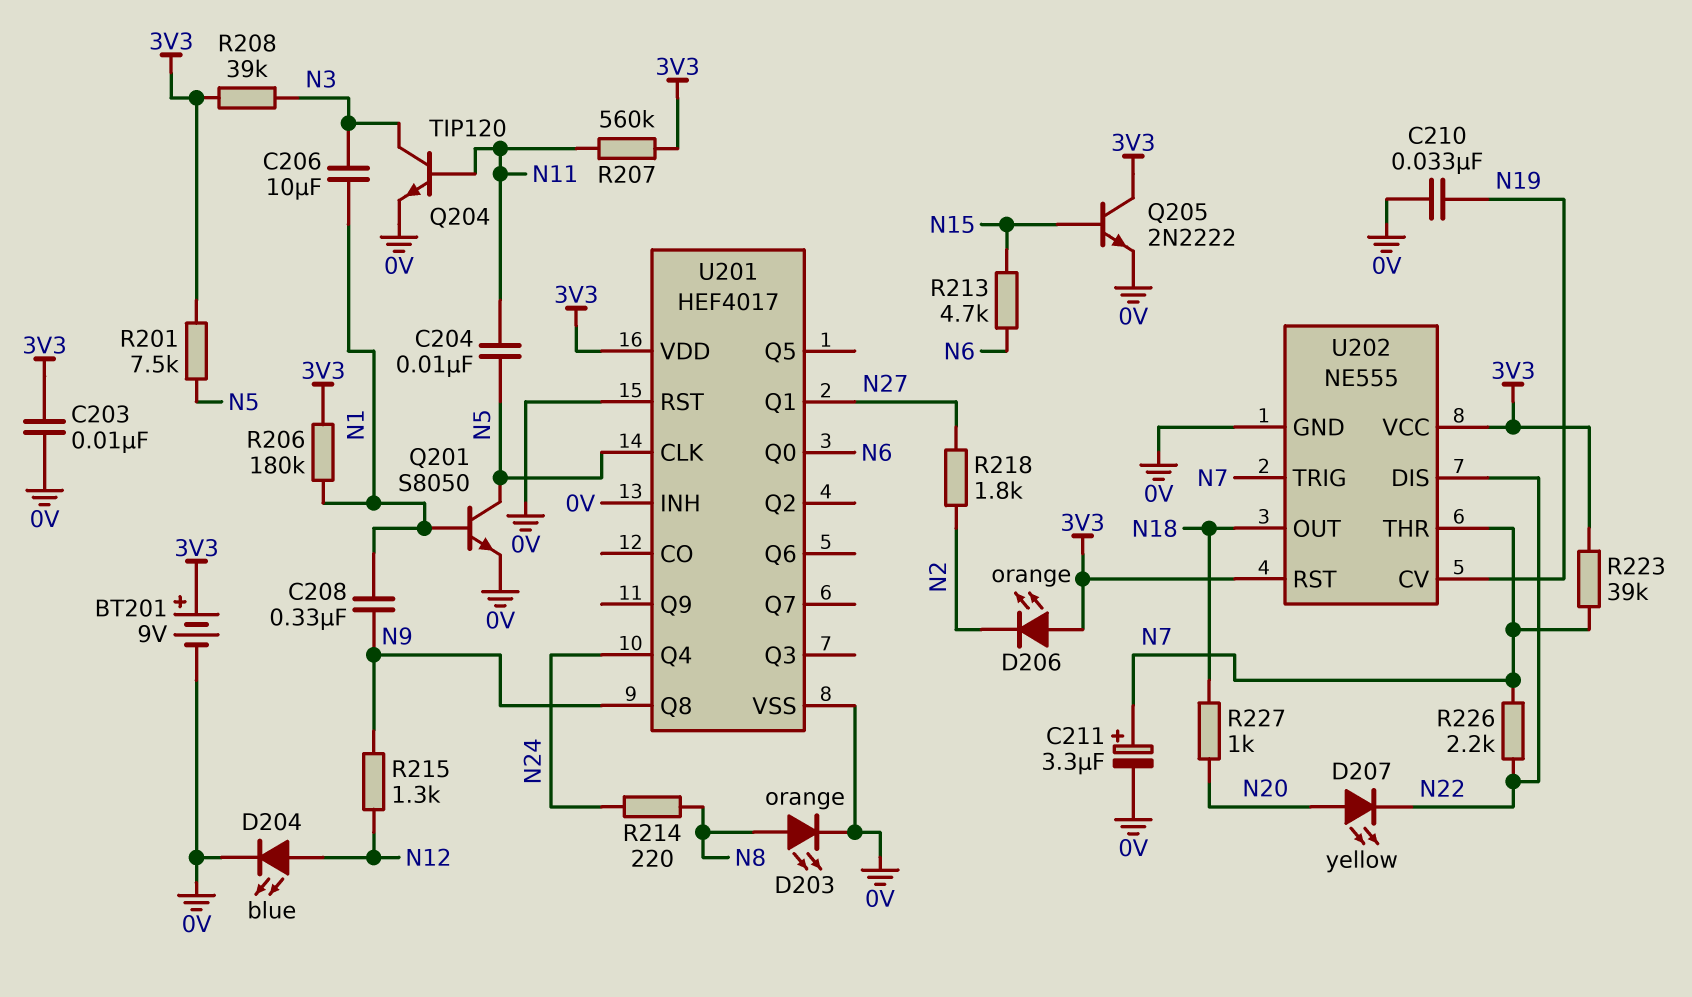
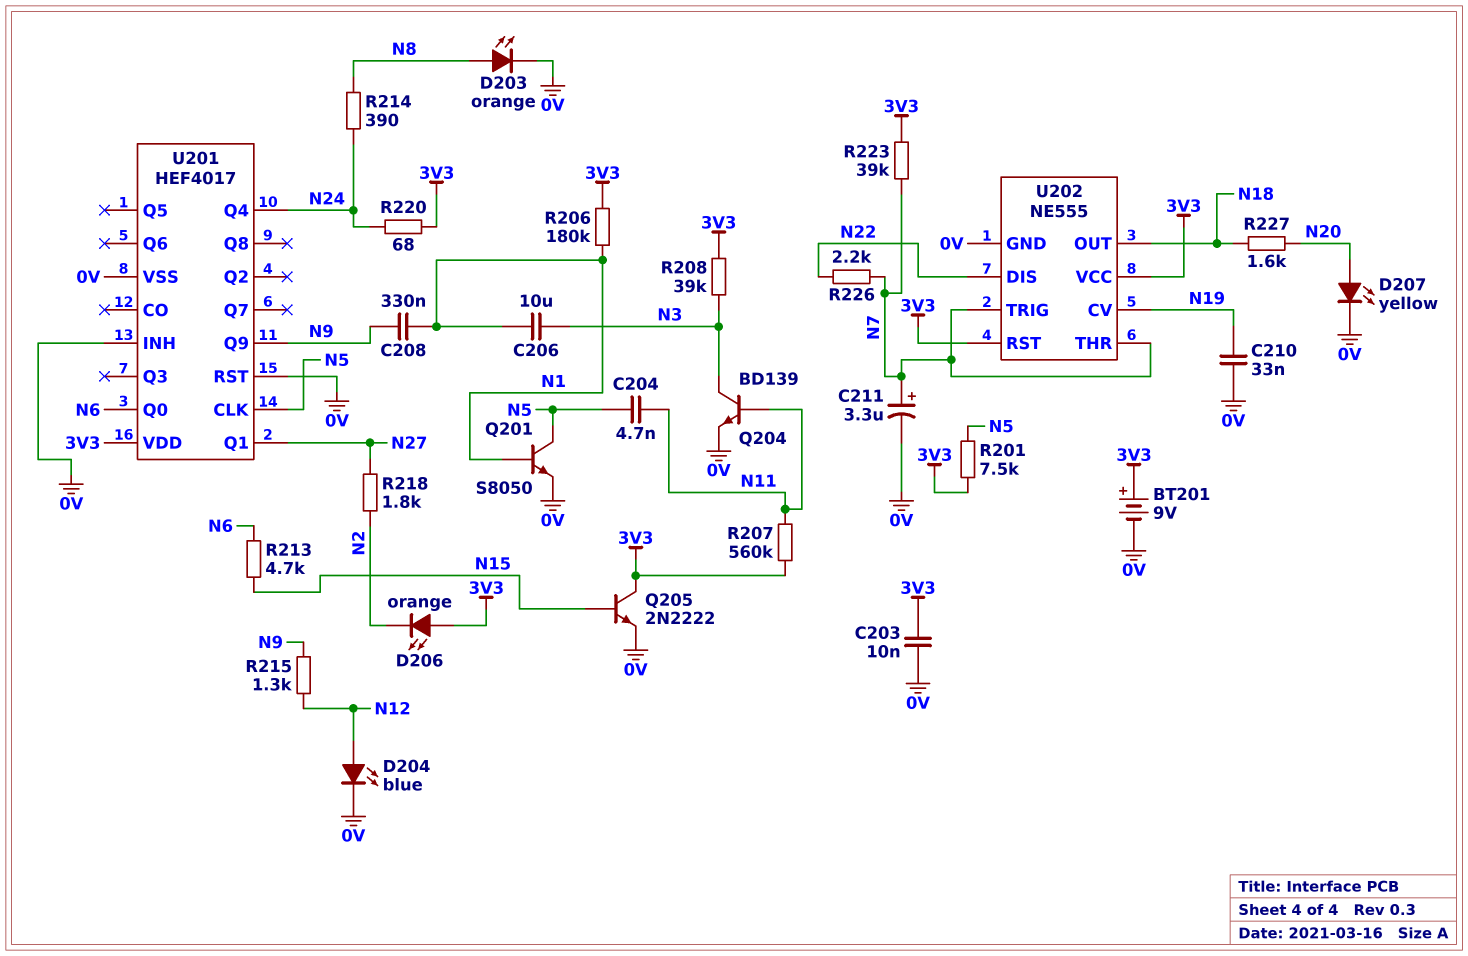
C204: 10nF (N5, N11) -> 4.7nF (N5, N11)
D207: LED yellow (A N20, K N22) -> LED yellow (A N20, K 0V)
Q204: NPN TIP120 (B N11, C N3, E 0V) -> NPN BD139 (B N11, C N3, E 0V)
R214: 220 (N8, N24) -> 390 (N8, N24)
R220: none -> 68 (3V3, N24)
R227: 1k (N18, N20) -> 1.6k (N18, N20)
U201 pin Q8: N9 -> none
U201 pin Q9: none -> N9

